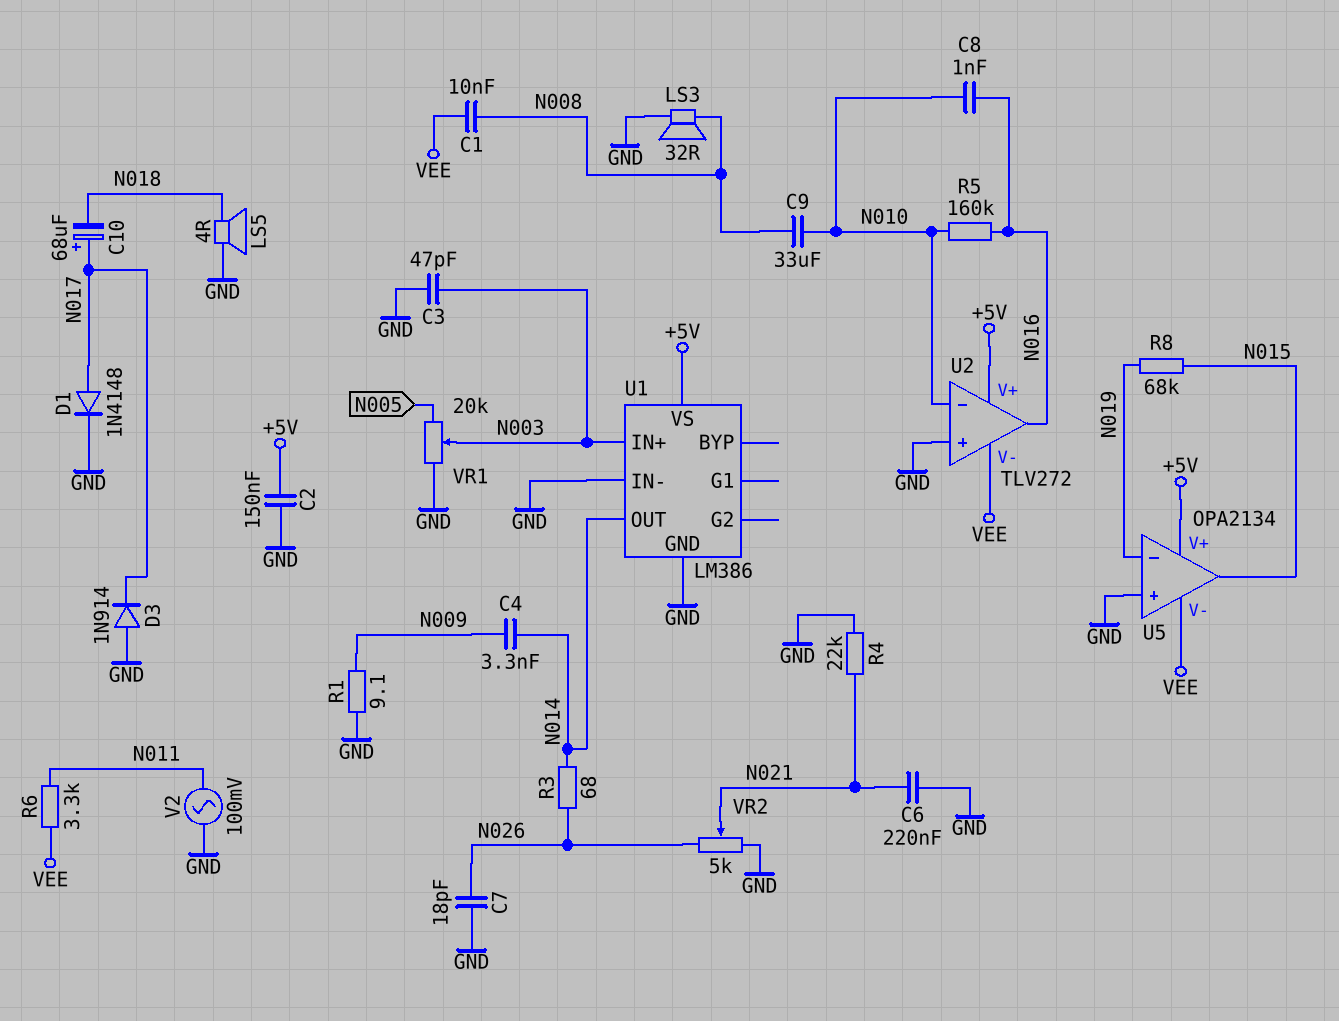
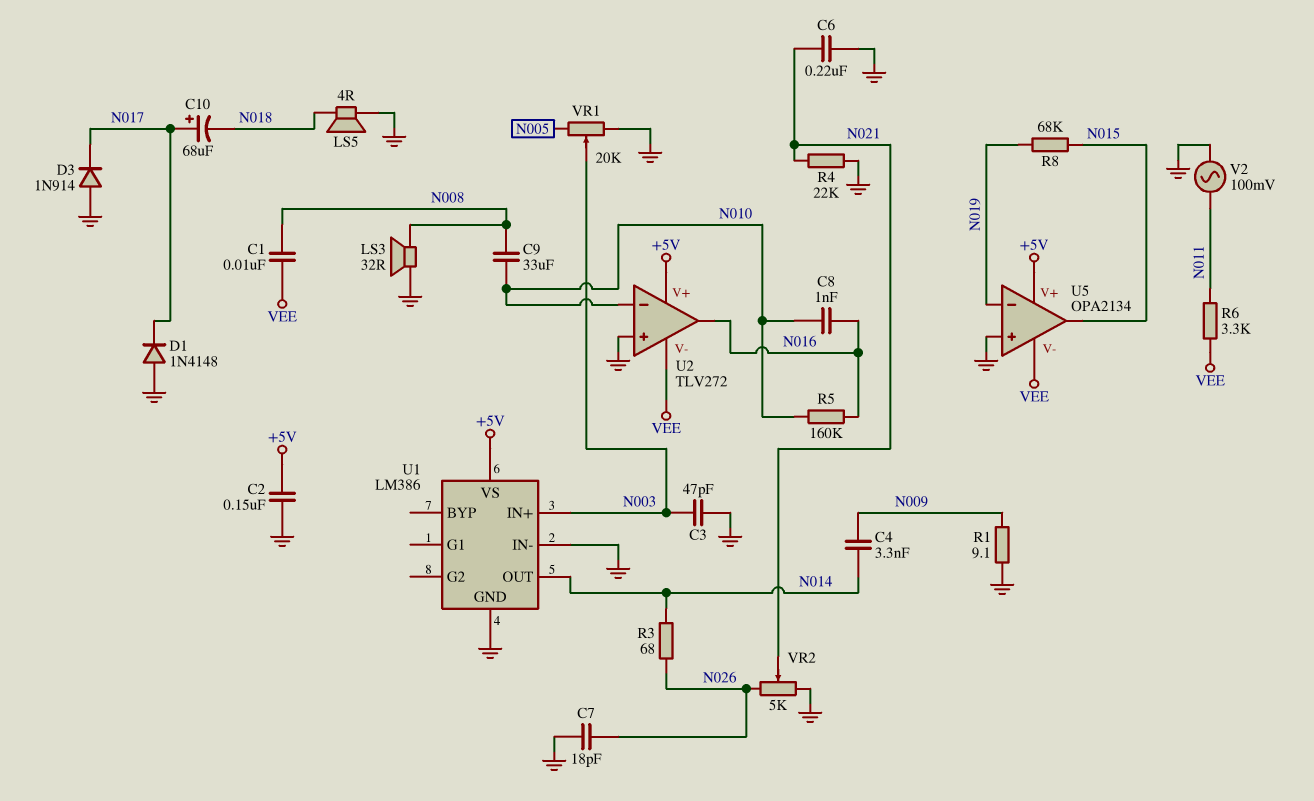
D1: diode 1N4148 (A N017, K GND) -> diode 1N4148 (A GND, K N017)

